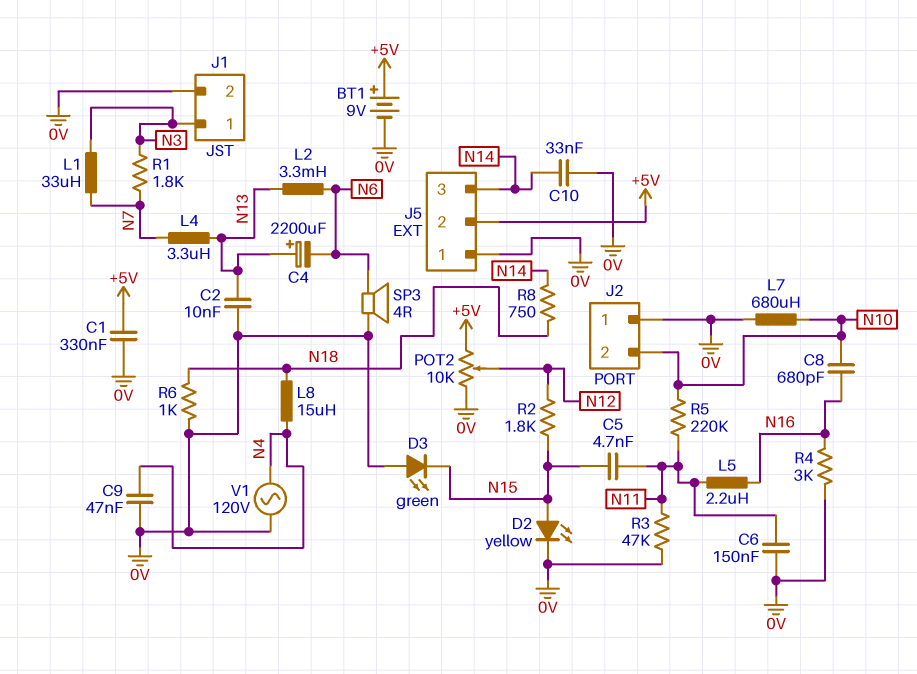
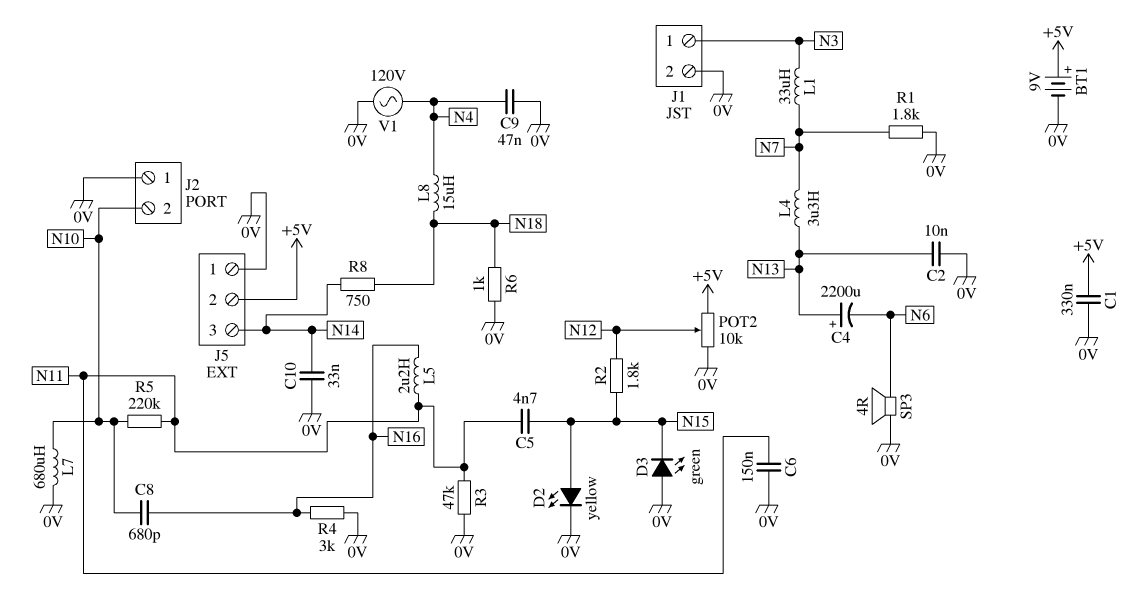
L2: 3.3mH (N6, N13) -> none
R1: 1.8k (N3, N7) -> 1.8k (0V, N7)

